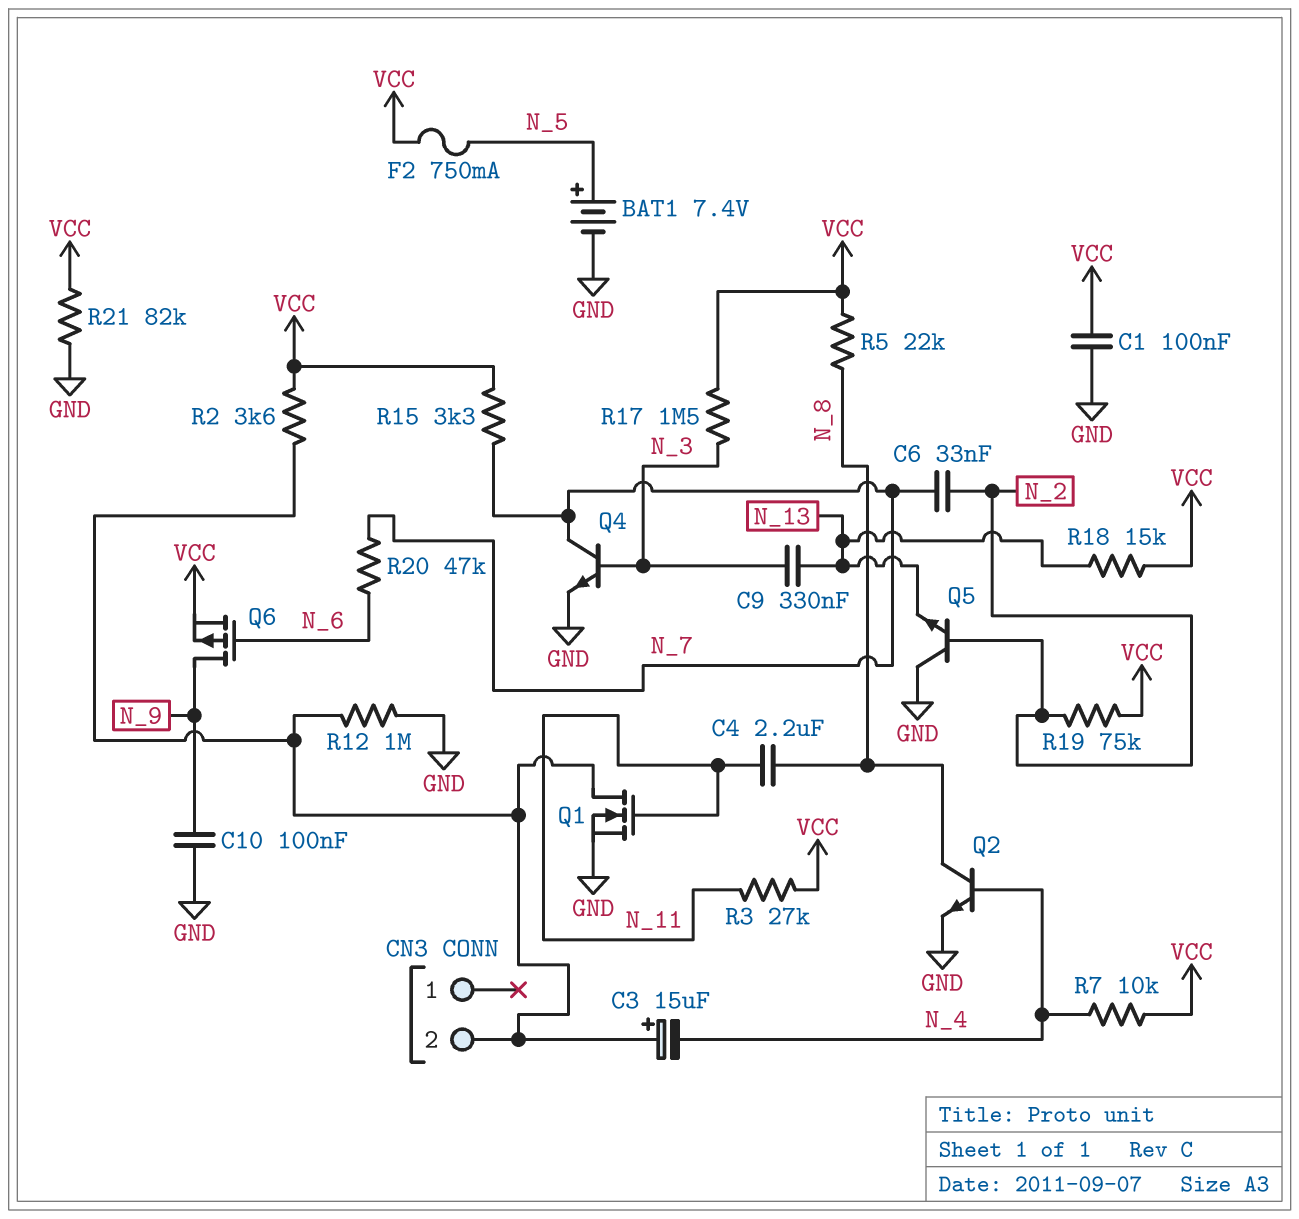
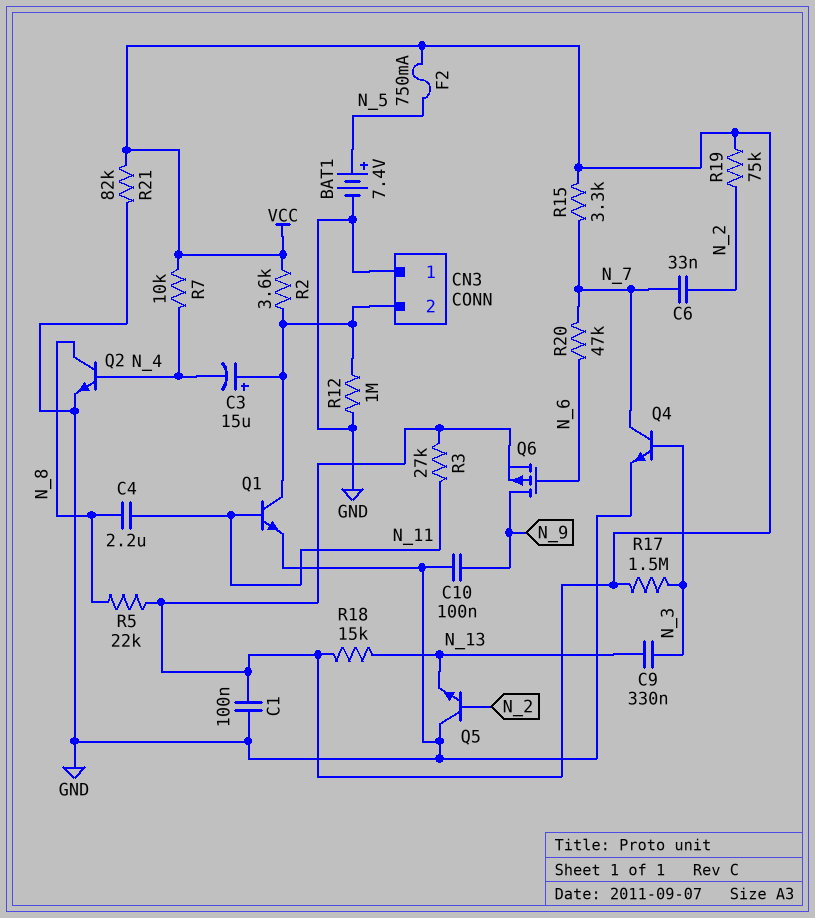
CN3 pin 1: none -> GND
Q1: NMOS (G N_11, D CN3/2, S GND) -> NPN (B N_11, C CN3/2, E GND)

